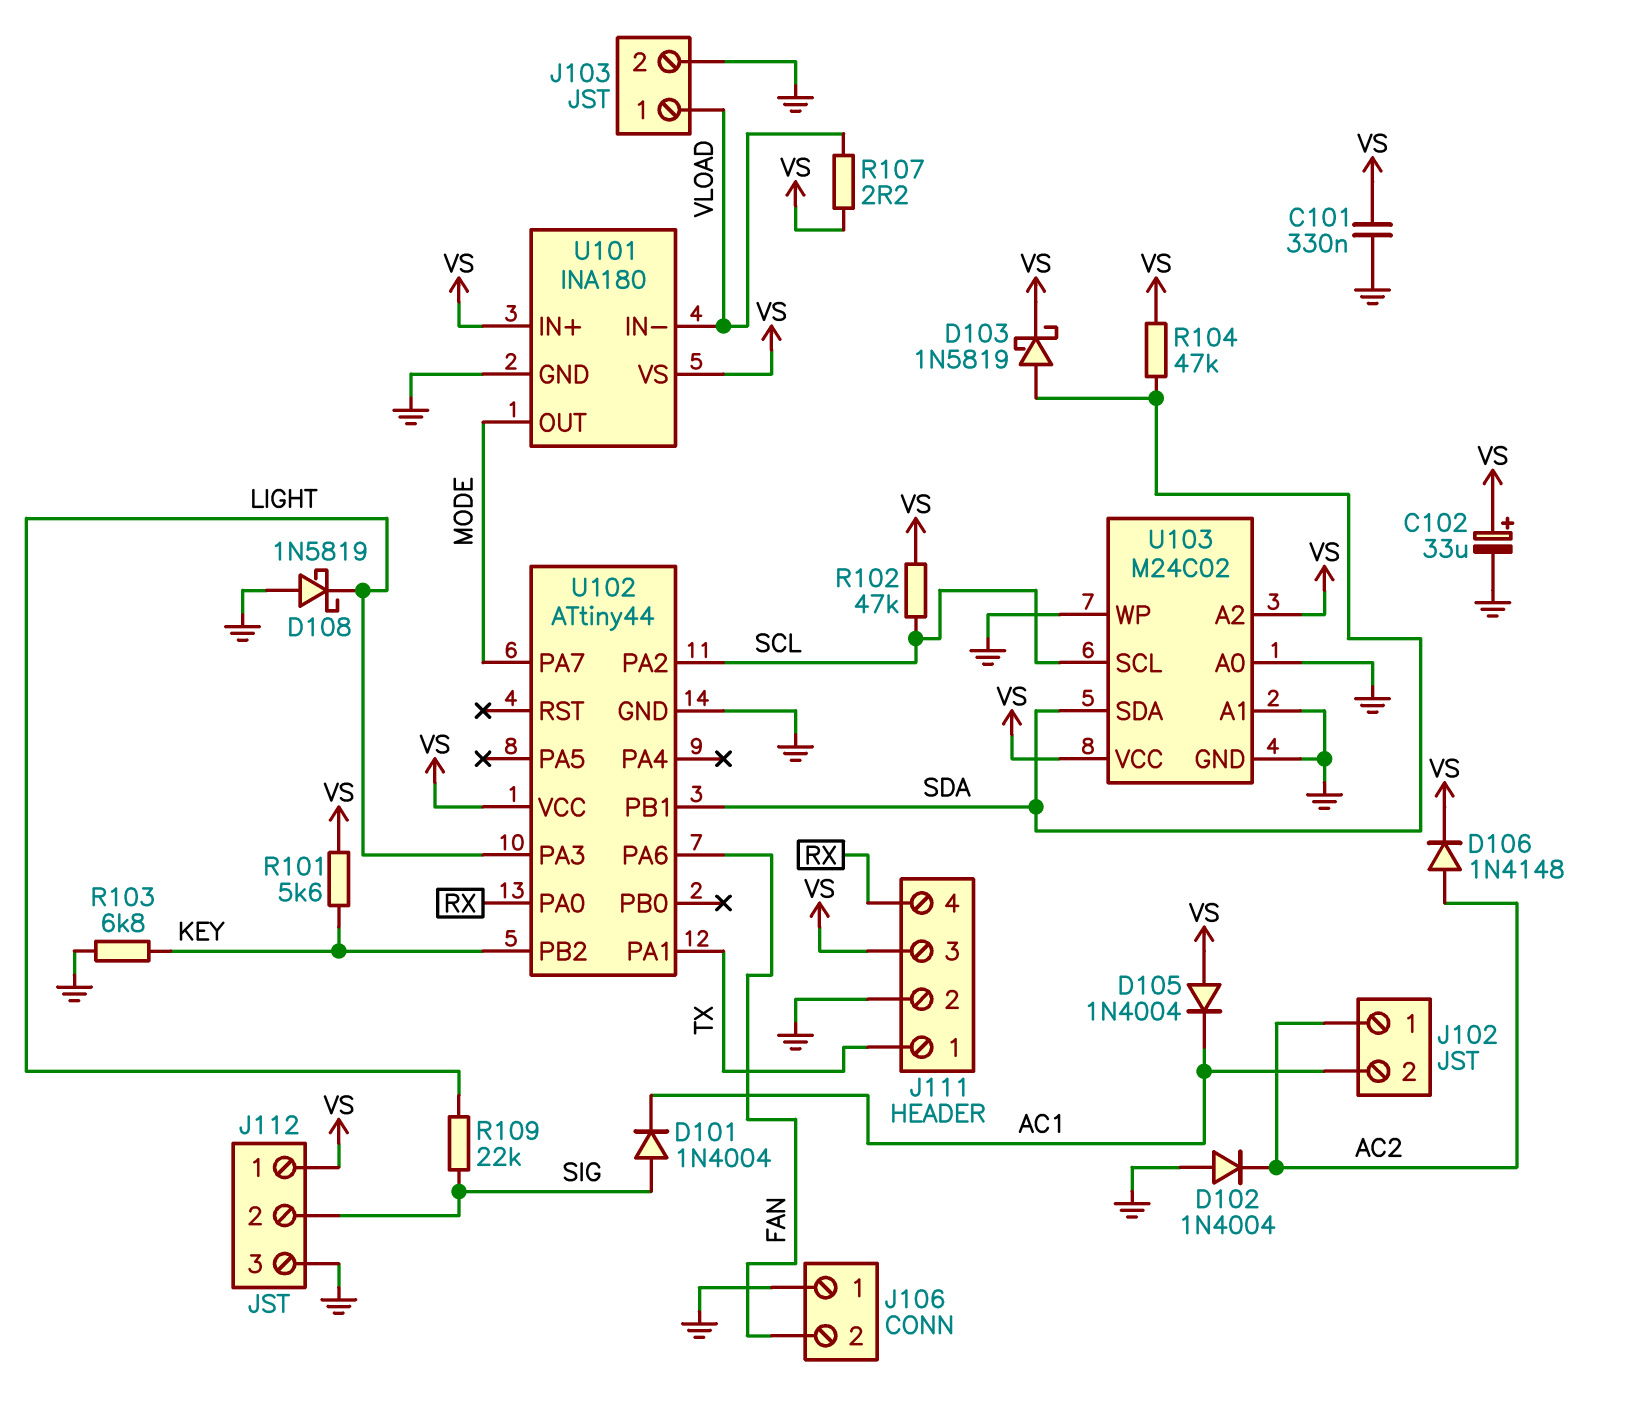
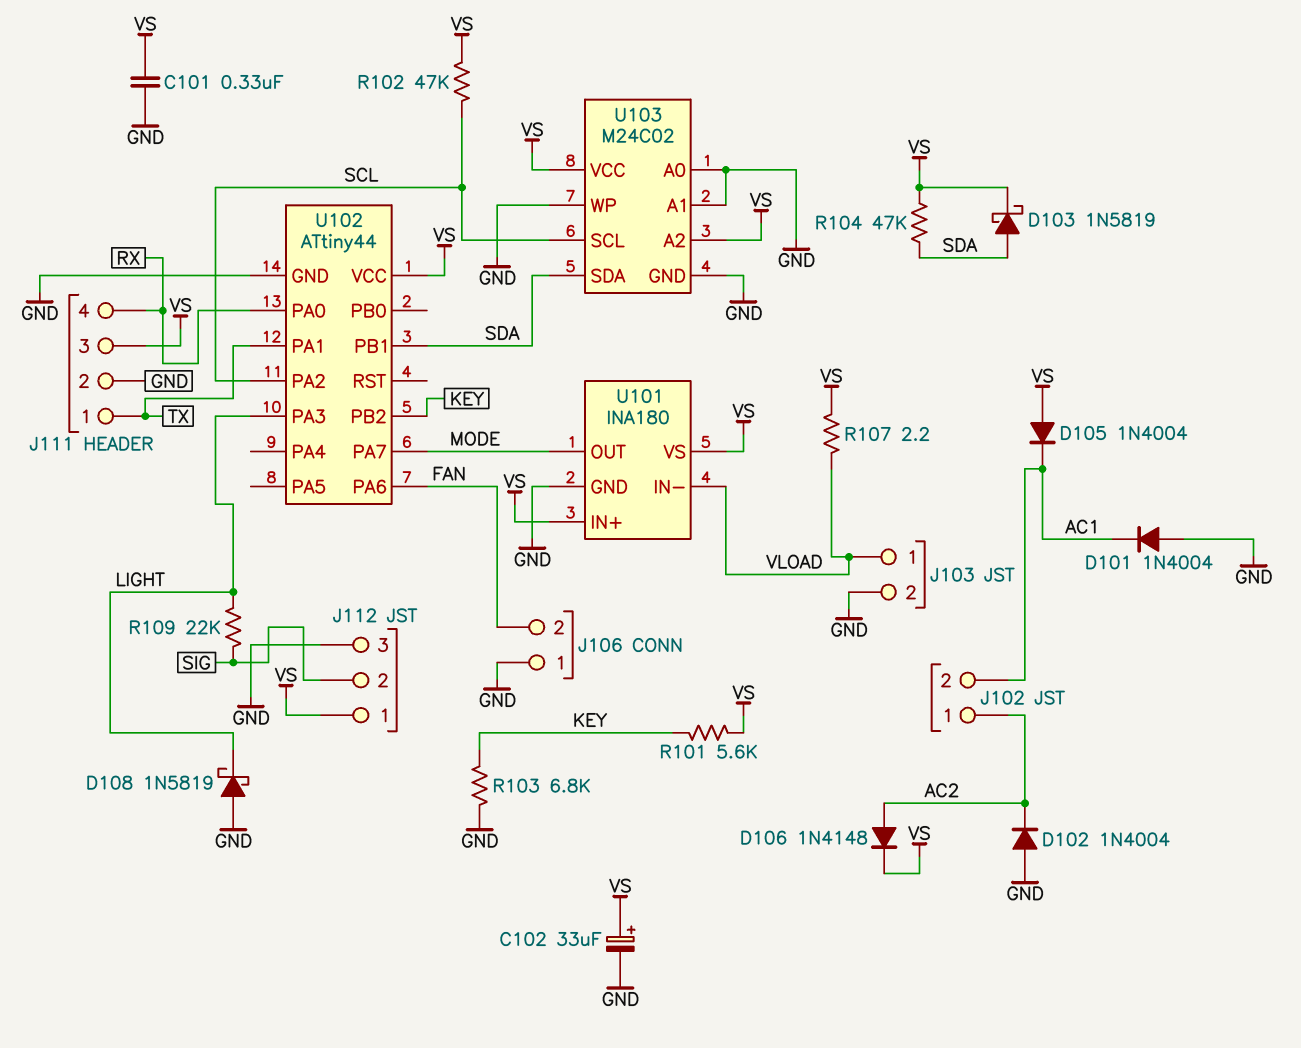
D101: diode 1N4004 (A SIG, K AC1) -> diode 1N4004 (A GND, K AC1)

